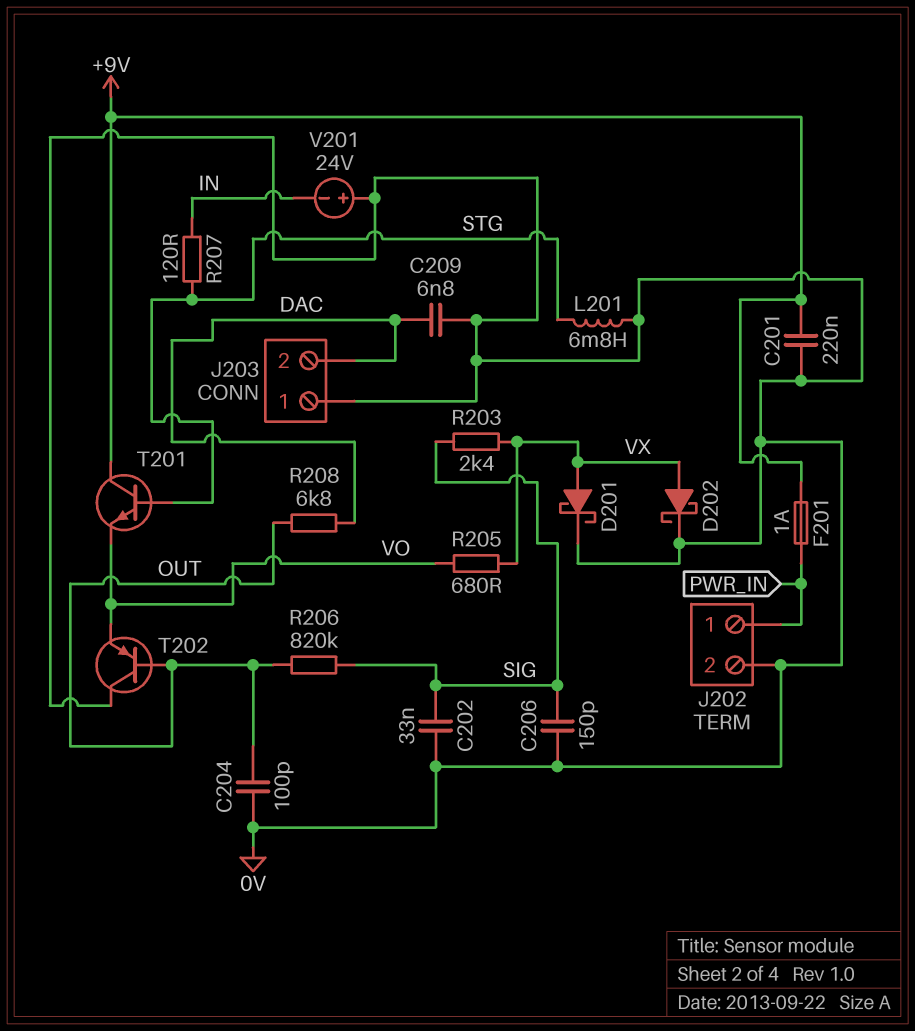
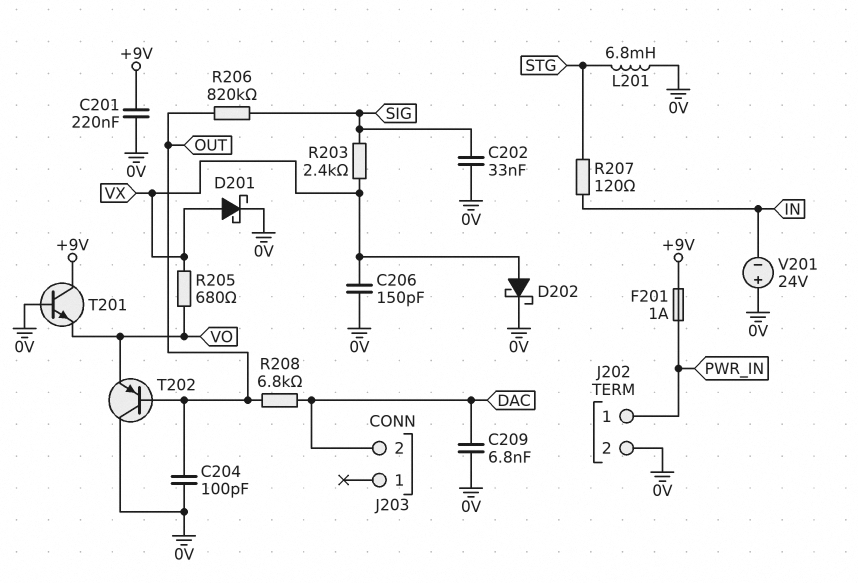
C206: 150pF (0V, SIG) -> 150pF (0V, VX)
J203 pin 1: 0V -> none
T201: NPN (B STG, C +9V, E VO) -> NPN (B 0V, C +9V, E VO)

